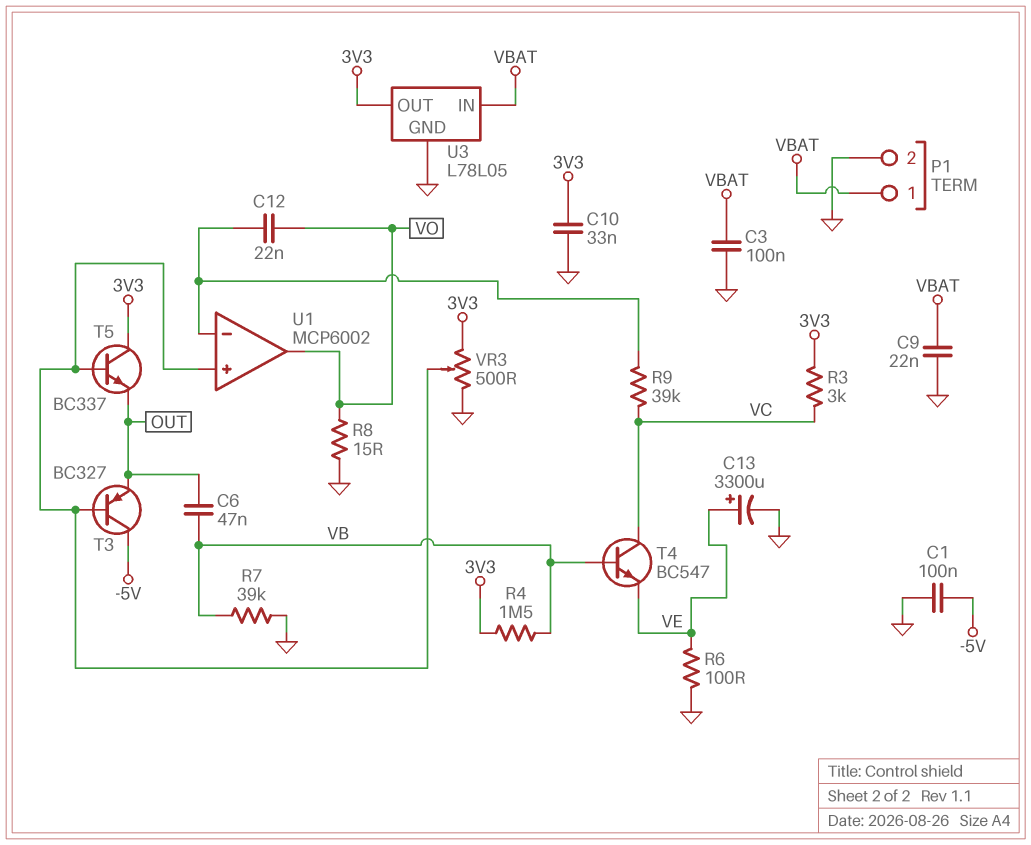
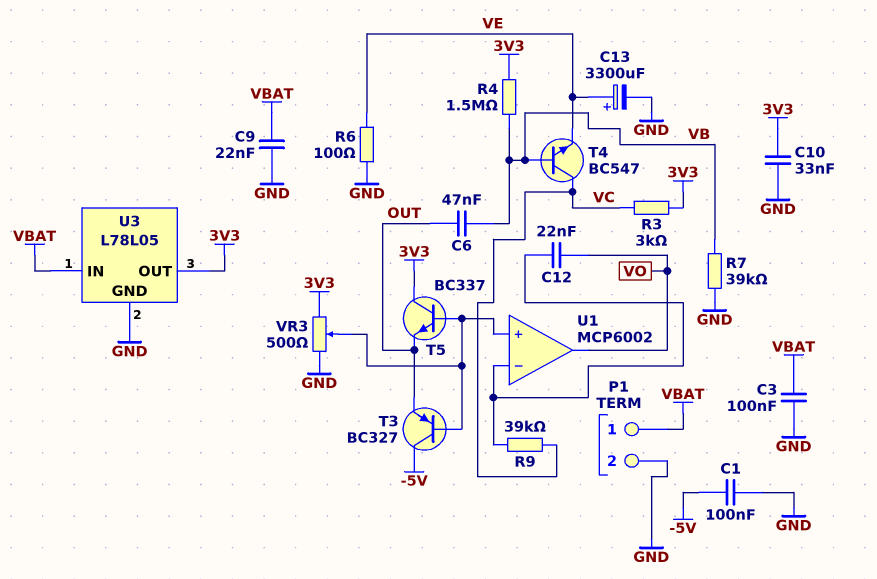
R8: 15 (GND, VO) -> none

